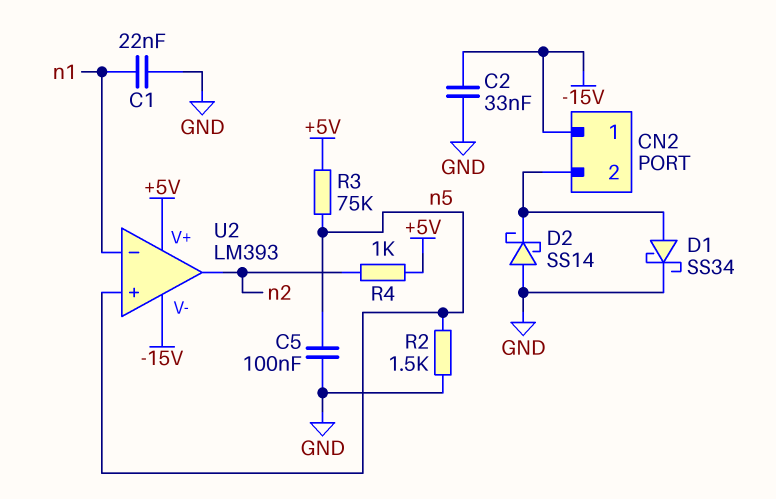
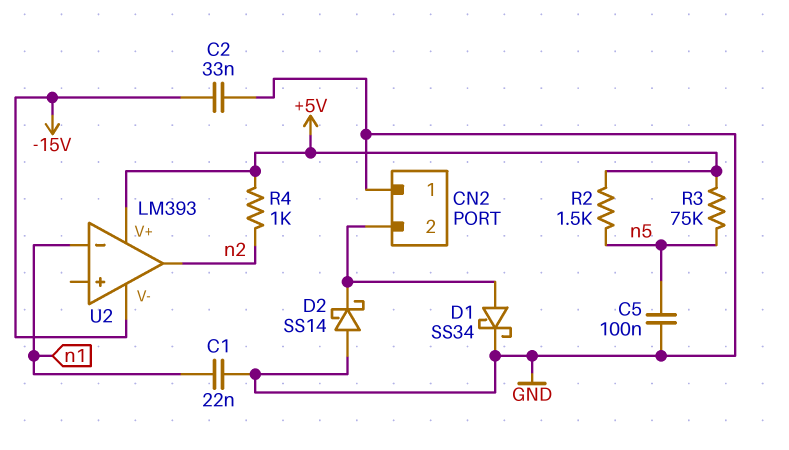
CN2 pin 1: -15V -> GND
R2: 1.5k (GND, n5) -> 1.5k (+5V, n5)
U2 pin in+: n5 -> none

